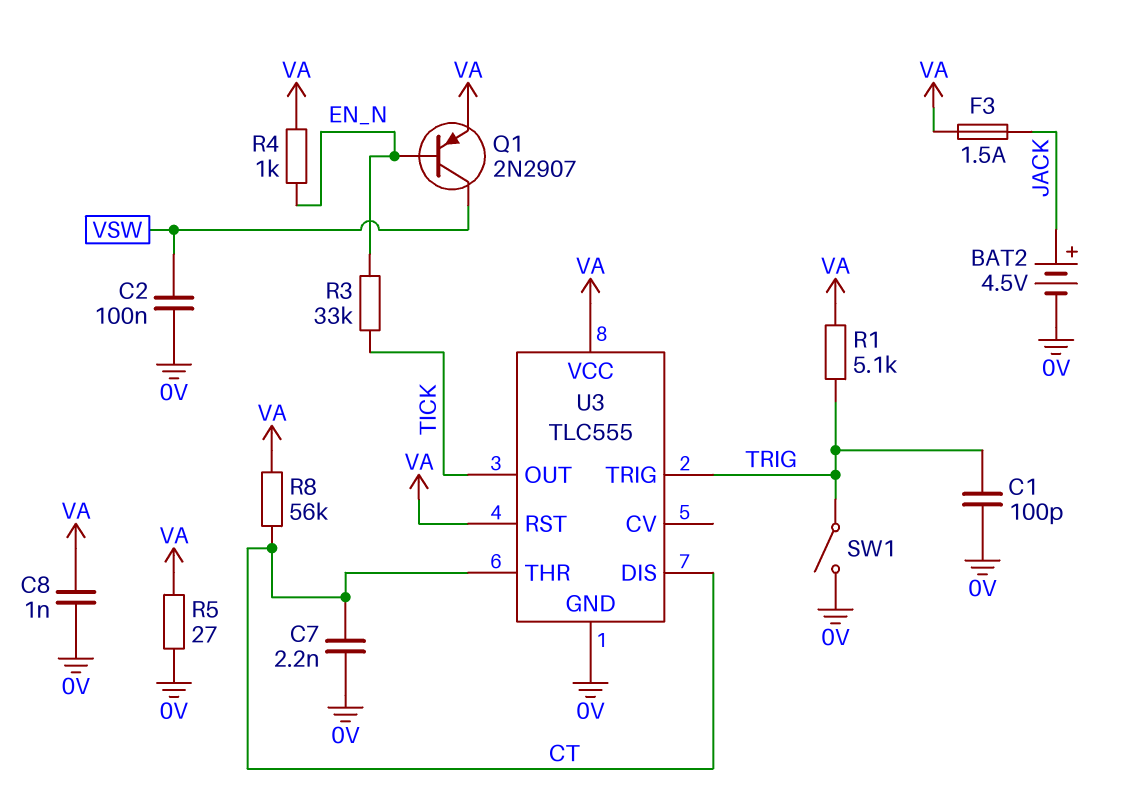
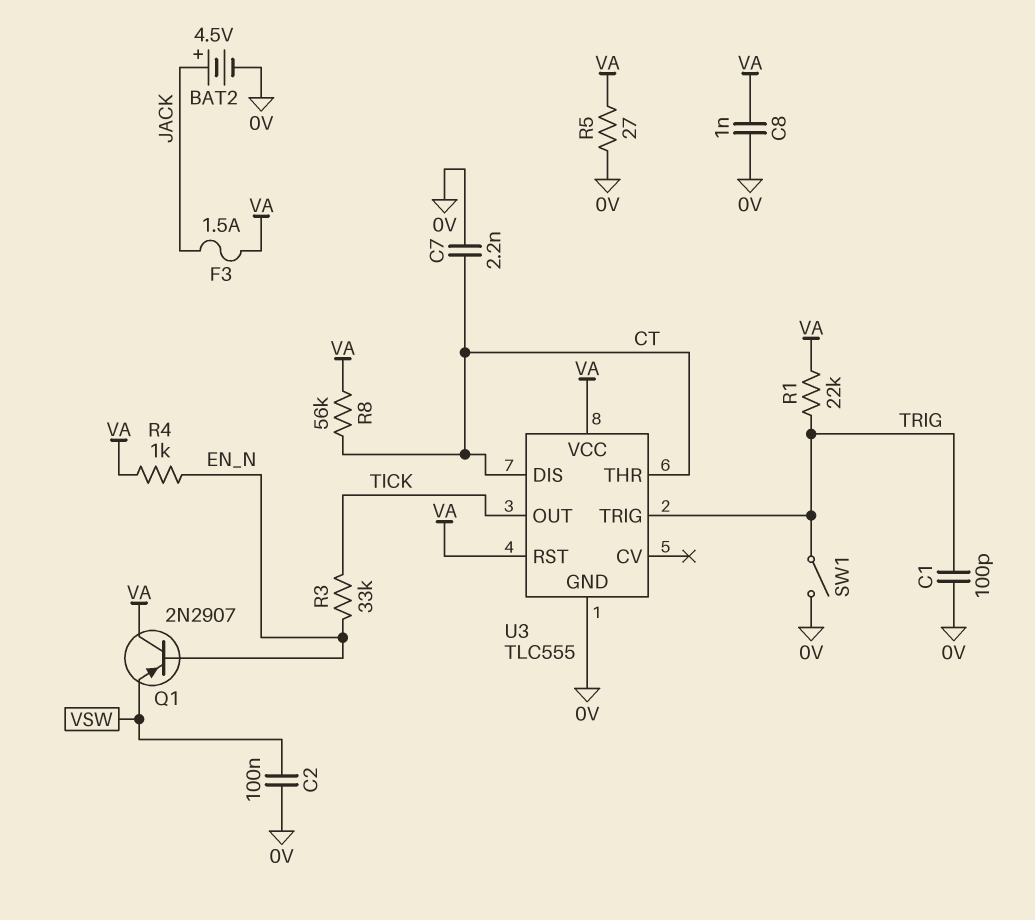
Q1: PNP 2N2907 (B EN_N, C VSW, E VA) -> PNP 2N2907 (B EN_N, C VA, E VSW)
R1: 5.1k (TRIG, VA) -> 22k (TRIG, VA)

